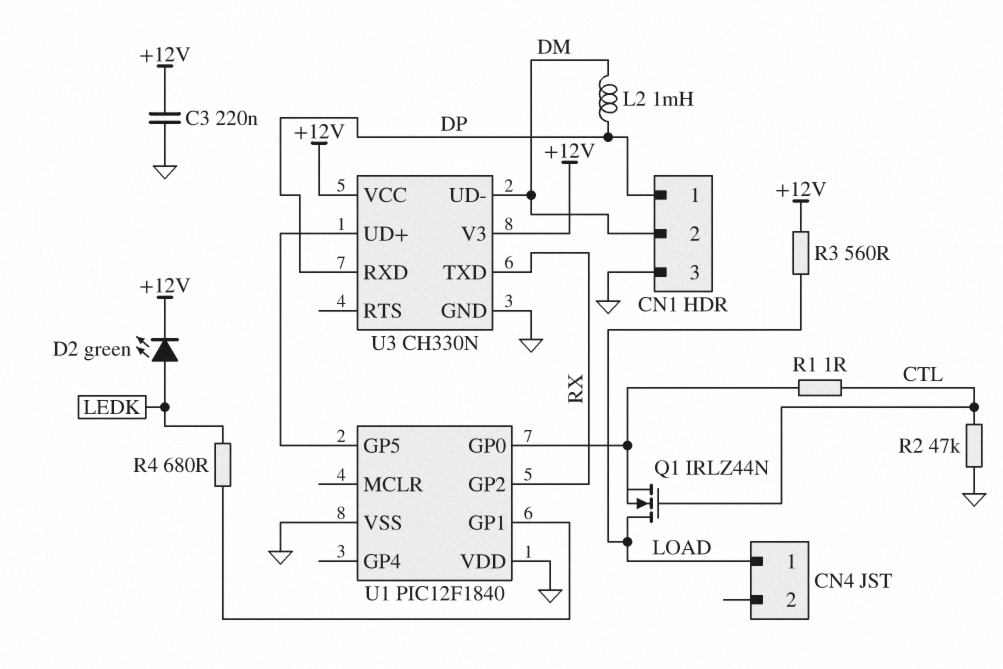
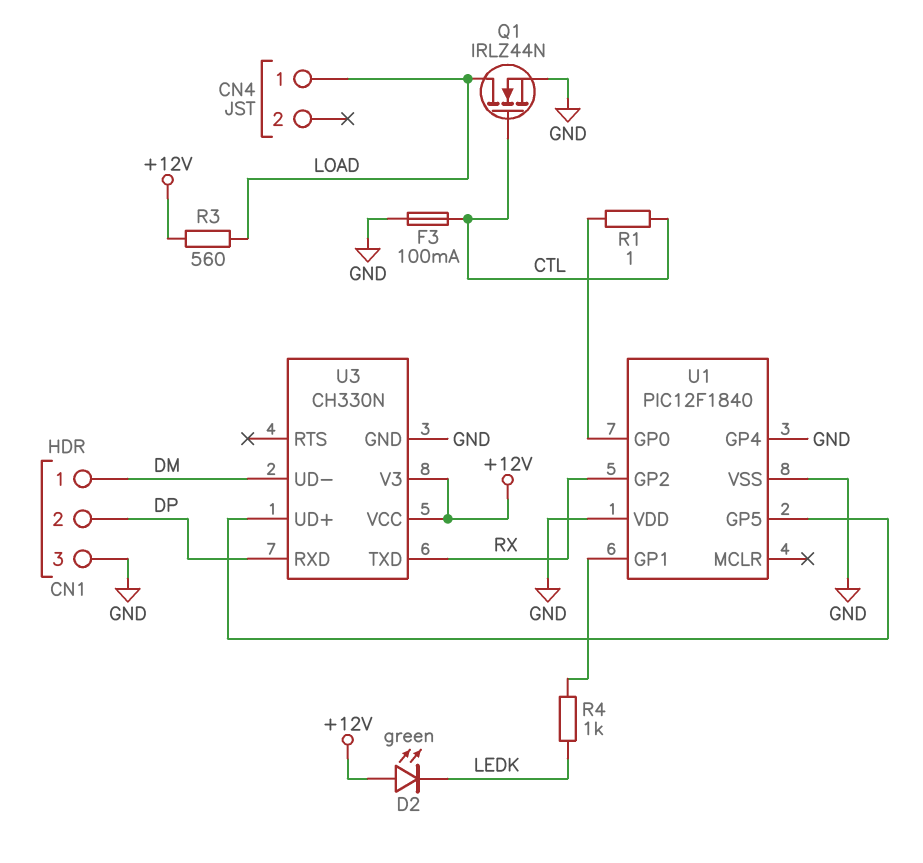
C3: 220nF (+12V, GND) -> none
CN1 pin 1: DP -> DM
CN1 pin 2: DM -> DP
D2: LED green (A LEDK, K +12V) -> LED green (A +12V, K LEDK)
F3: none -> 100mA (CTL, GND)
L2: 1mH (DM, DP) -> none
Q1: NMOS IRLZ44N (G CTL, D LOAD, S U1/GP0) -> NMOS IRLZ44N (G CTL, D LOAD, S GND)
R2: 47k (CTL, GND) -> none
R4: 680 (LEDK, U1/GP1) -> 1k (LEDK, U1/GP1)
U1 pin GP4: none -> GND

